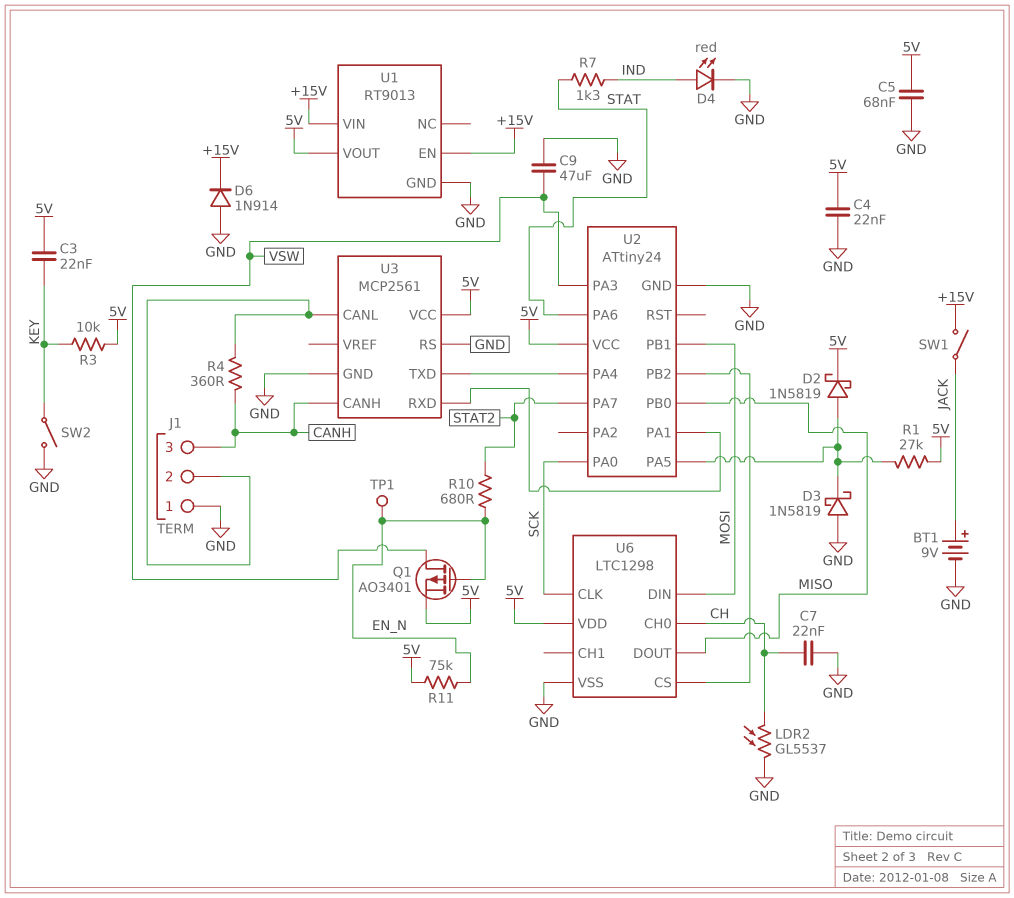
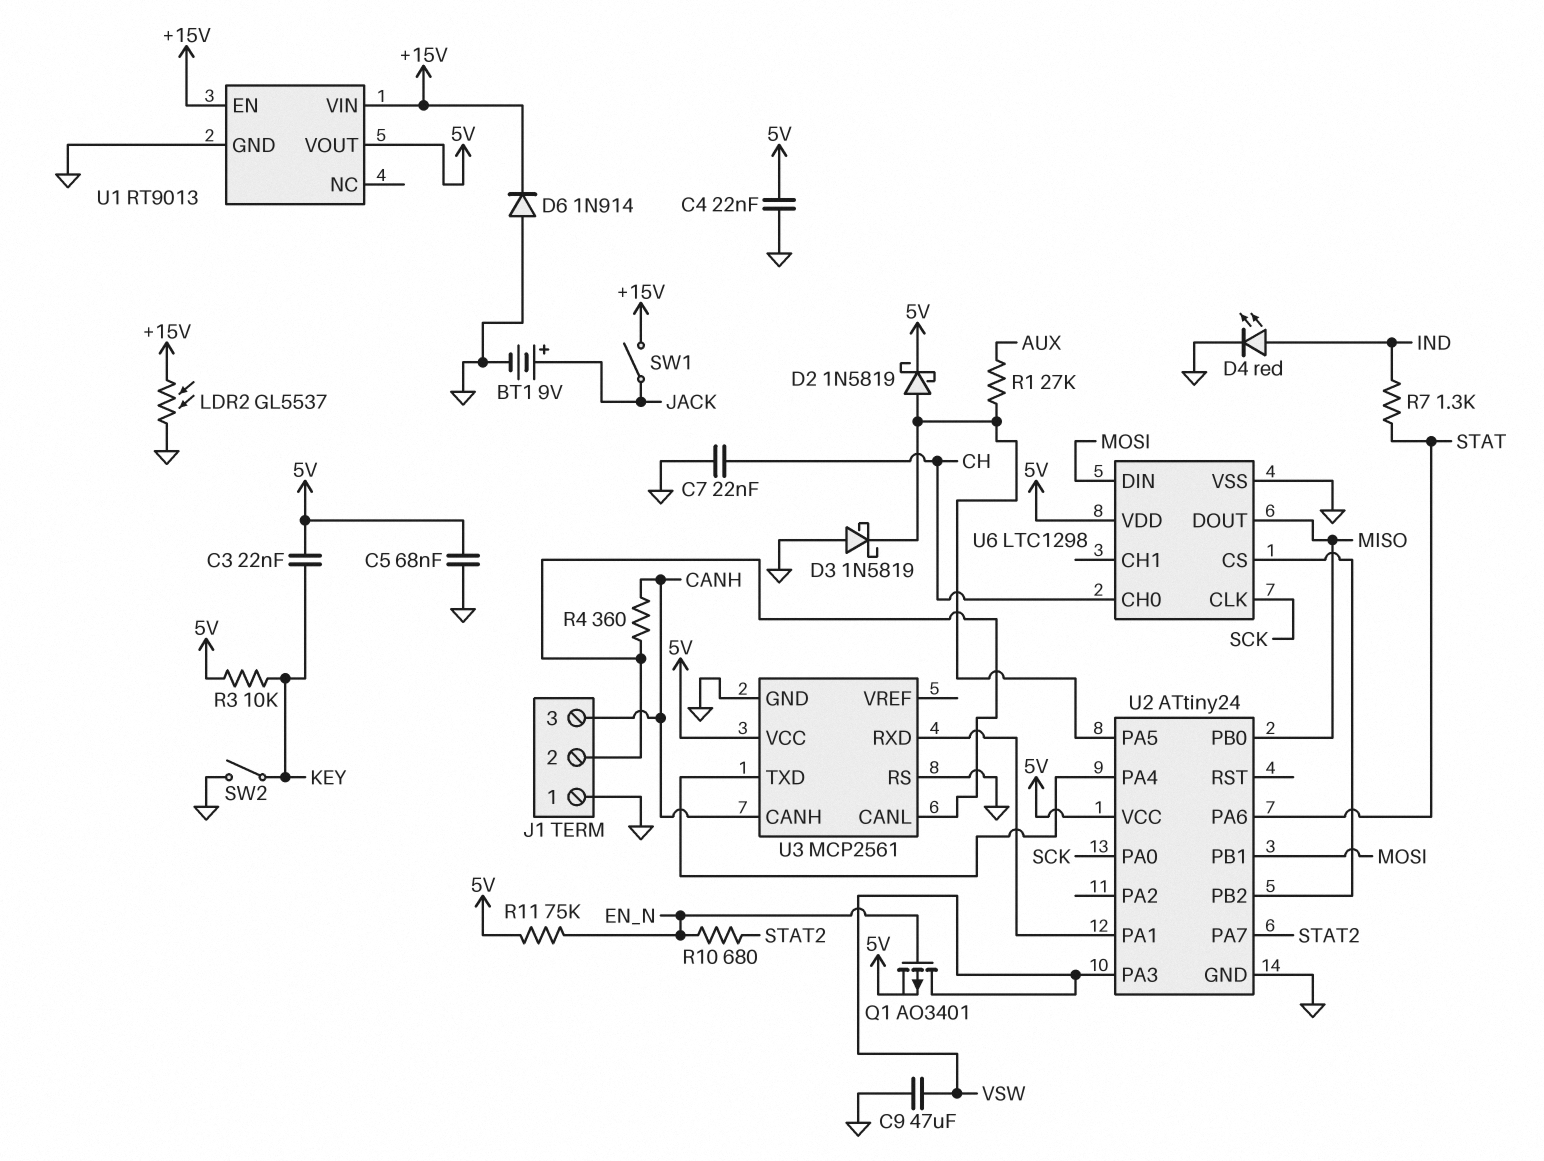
LDR2: GL5537 (CH, GND) -> GL5537 (+15V, GND)
R1: 27k (5V, U2/PA5) -> 27k (AUX, U2/PA5)
TP1: test point (EN_N) -> none

